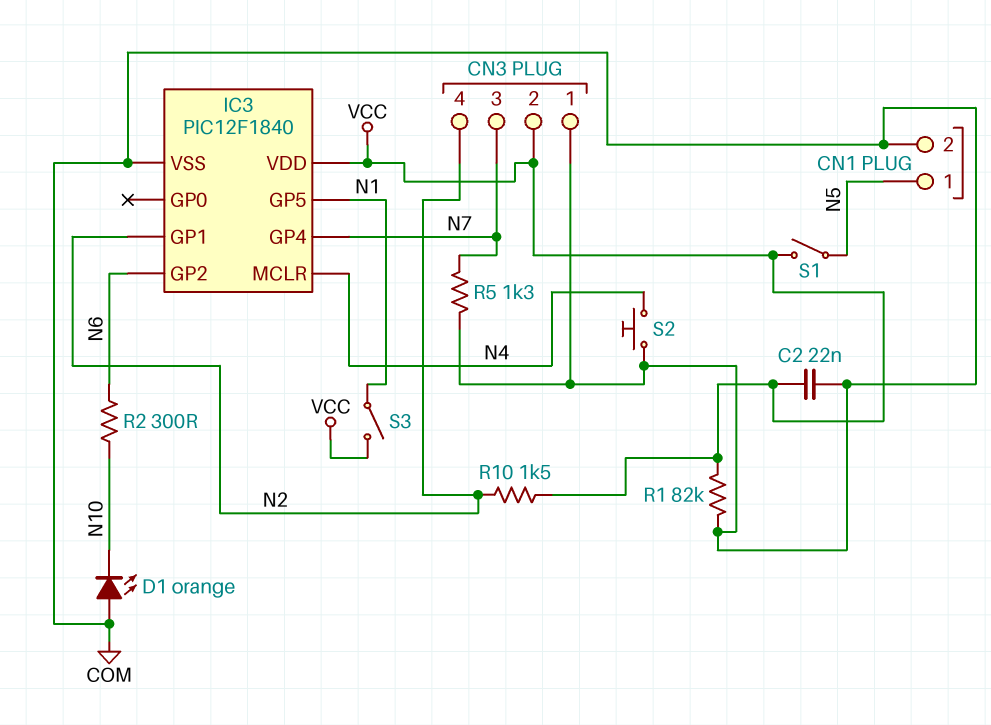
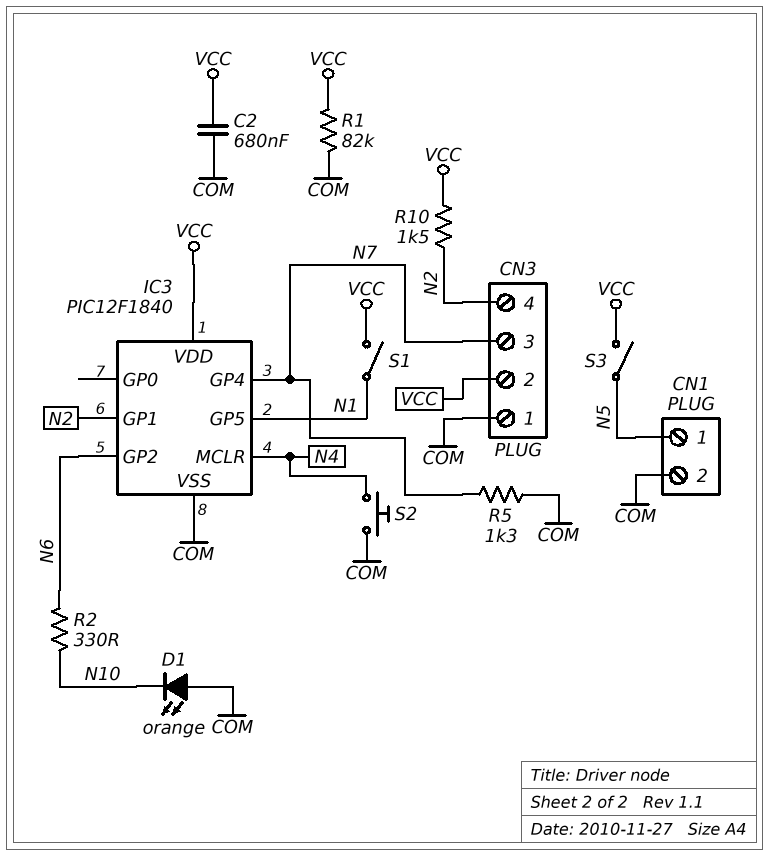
C2: 22nF (COM, VCC) -> 680nF (COM, VCC)
R2: 300 (N6, N10) -> 330 (N6, N10)
S1: switch (N5, VCC) -> switch (N1, VCC)
S3: switch (N1, VCC) -> switch (N5, VCC)

